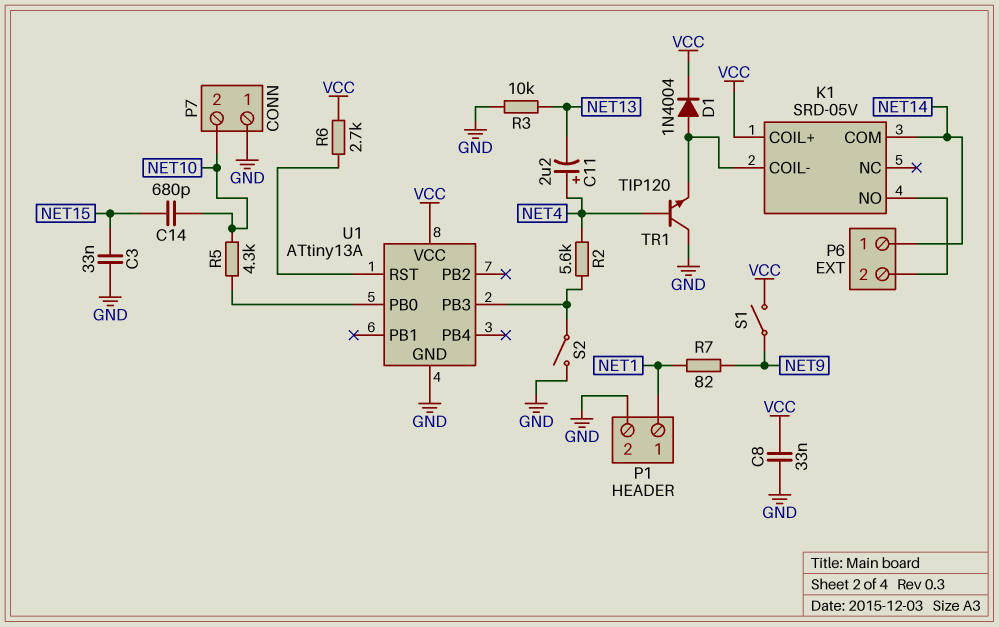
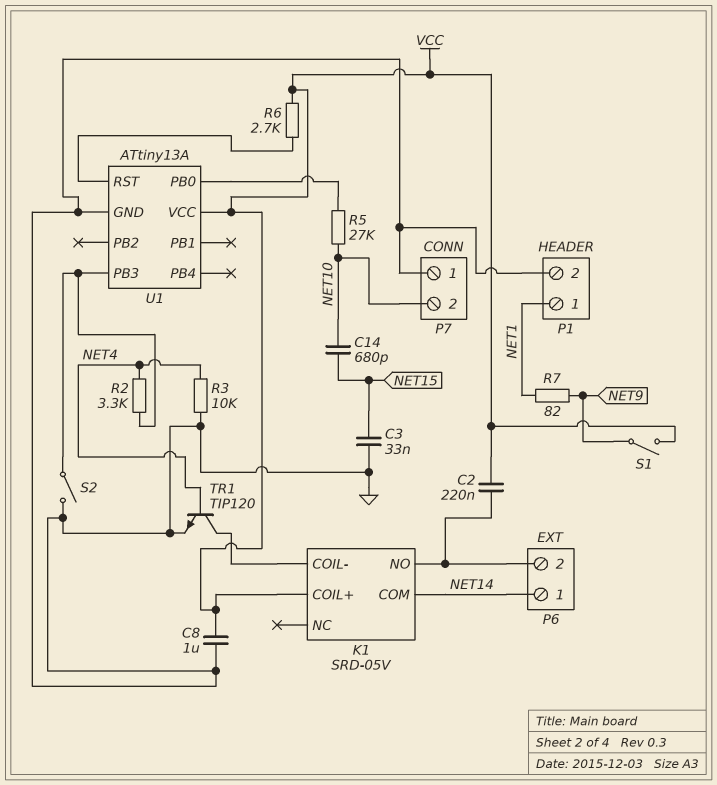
C2: none -> 220nF (K1/NO, VCC)
C8: 33nF (GND, VCC) -> 1uF (GND, VCC)
C11: 2.2uF (plus NET4, minus NET13) -> none
D1: diode 1N4004 (A K1/COIL-, K VCC) -> none
R2: 5.6k (NET4, U1/PB3) -> 3.3k (NET4, U1/PB3)
R3: 10k (GND, NET13) -> 10k (GND, NET4)
R5: 4.3k (NET10, U1/PB0) -> 27k (NET10, U1/PB0)
TR1: NPN TIP120 (B NET4, C GND, E K1/COIL-) -> NPN TIP120 (B NET4, C K1/COIL-, E GND)

